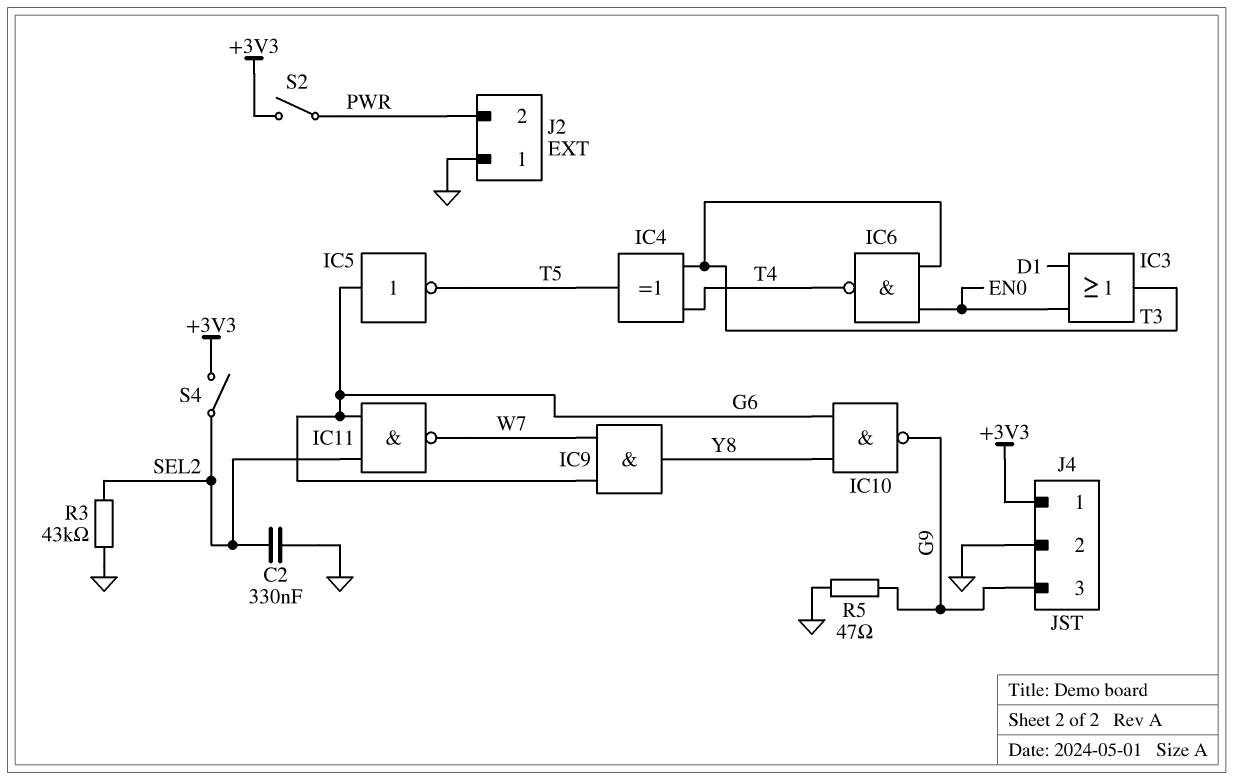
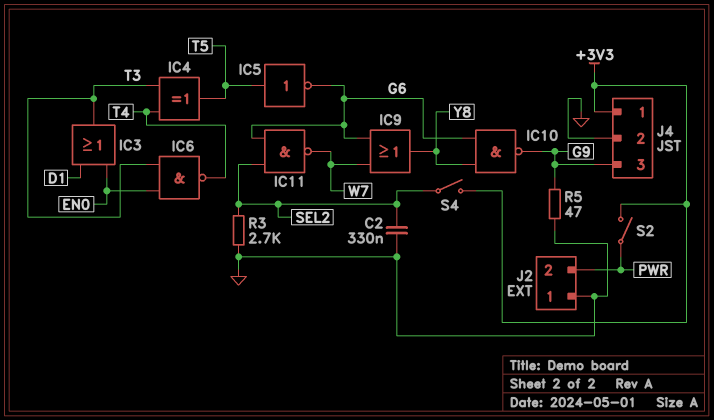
IC5: NOT (in G6, out T5) -> NOT (in T5, out G6)
IC9: AND (in G6, in W7, out Y8) -> OR (in G6, in W7, out Y8)
R3: 43k (GND, SEL2) -> 2.7k (GND, SEL2)

